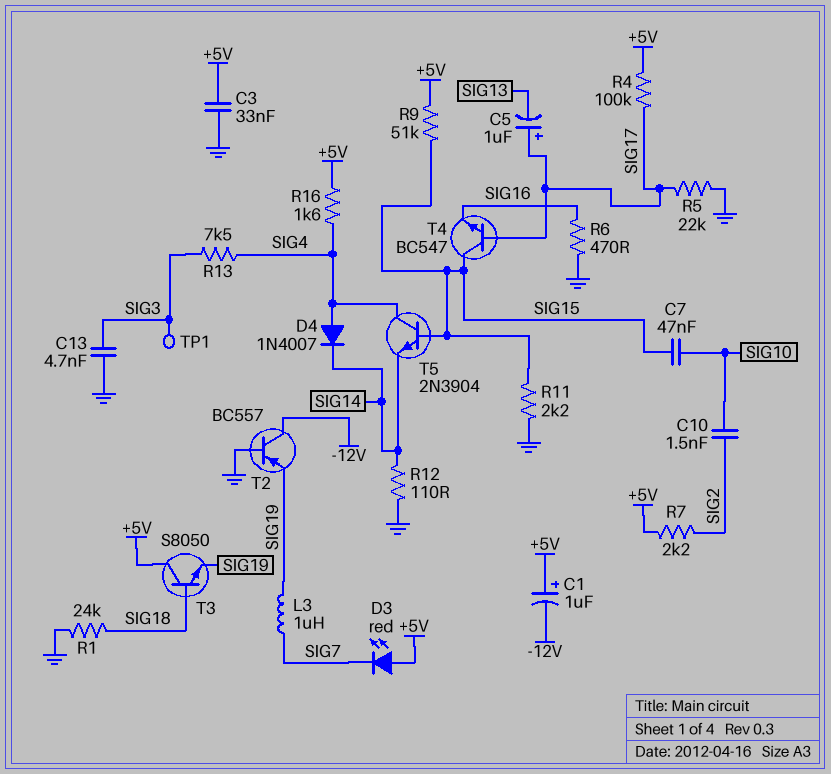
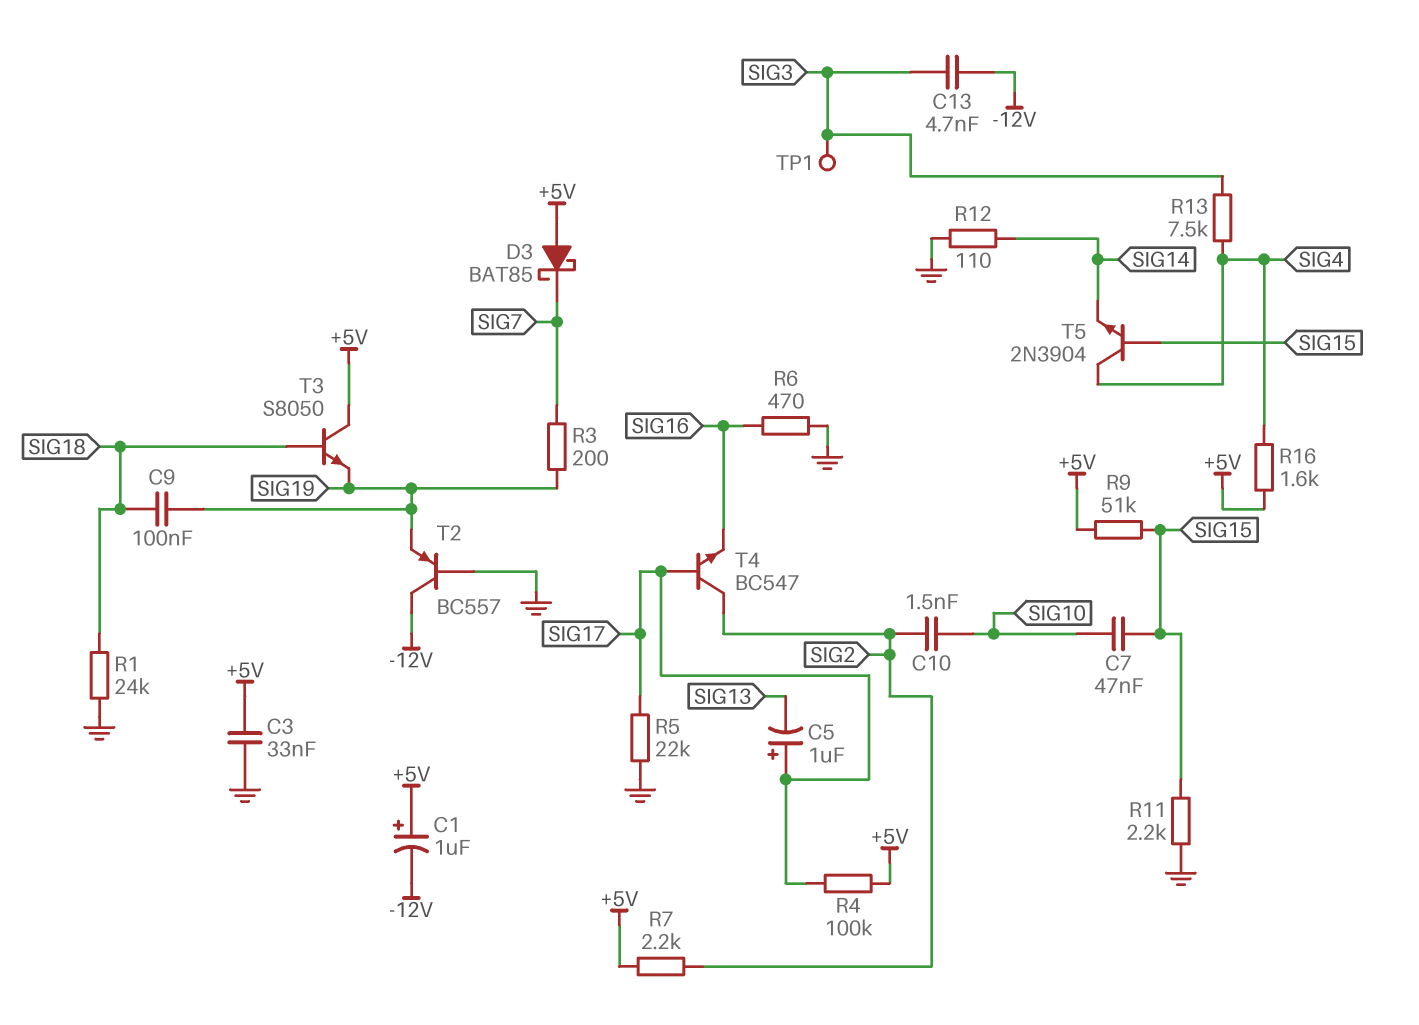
C9: none -> 100nF (SIG18, SIG19)
C13: 4.7nF (GND, SIG3) -> 4.7nF (-12V, SIG3)
D3: LED red (A +5V, K SIG7) -> schottky BAT85 (A +5V, K SIG7)
D4: diode 1N4007 (A SIG4, K SIG14) -> none
L3: 1uH (SIG7, SIG19) -> none
R3: none -> 200 (SIG7, SIG19)
T4: NPN BC547 (B SIG17, C SIG15, E SIG16) -> NPN BC547 (B SIG17, C SIG2, E SIG16)

